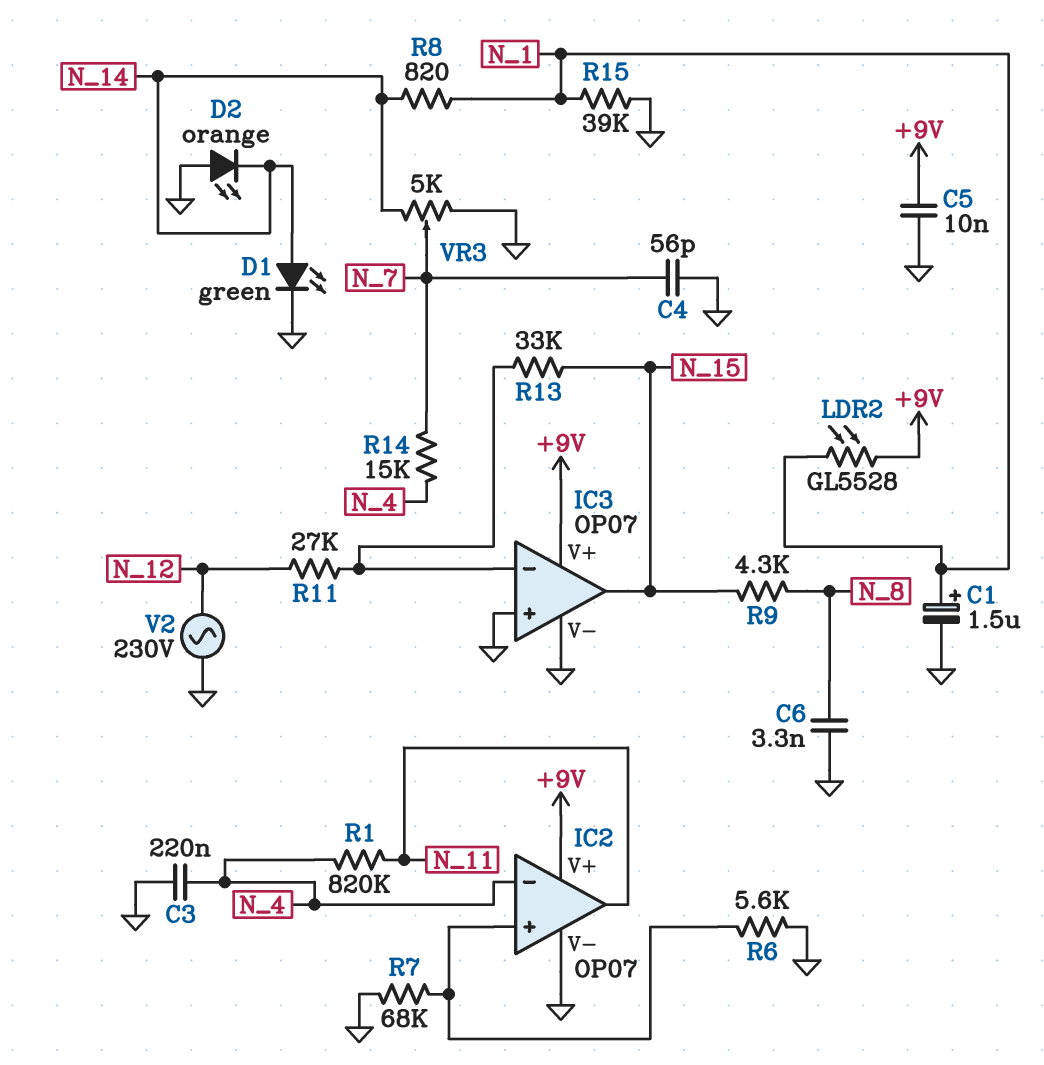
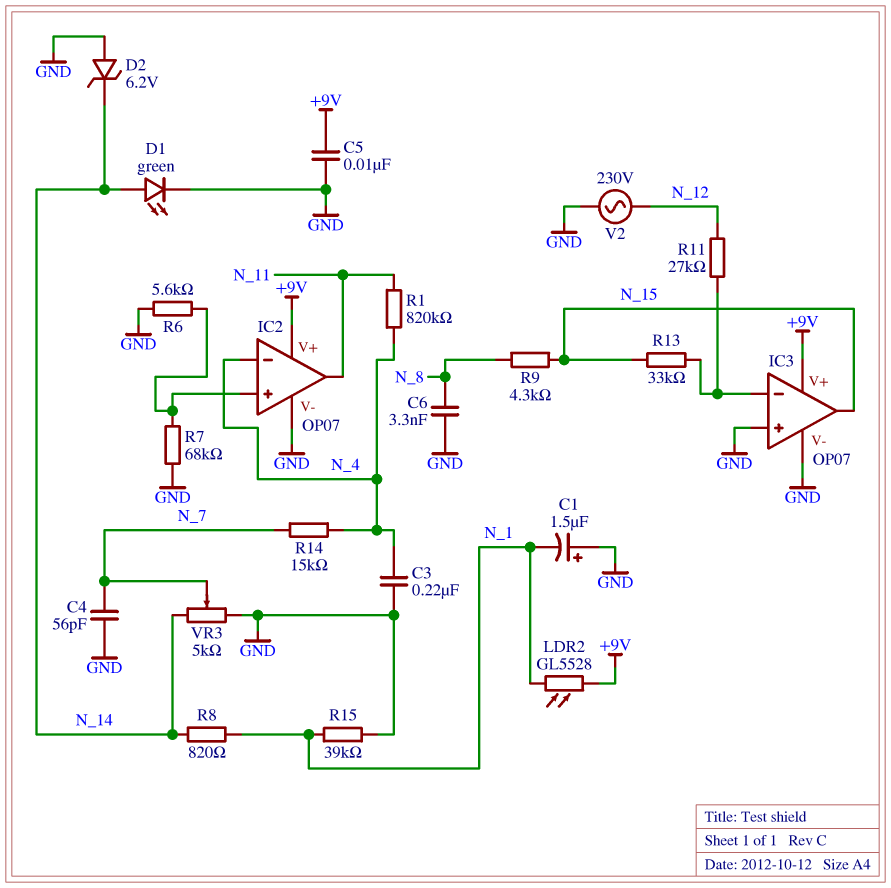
C1: 1.5uF (plus N_1, minus GND) -> 1.5uF (plus GND, minus N_1)
D2: LED orange (A GND, K N_14) -> zener 6.2V (A GND, K N_14)

